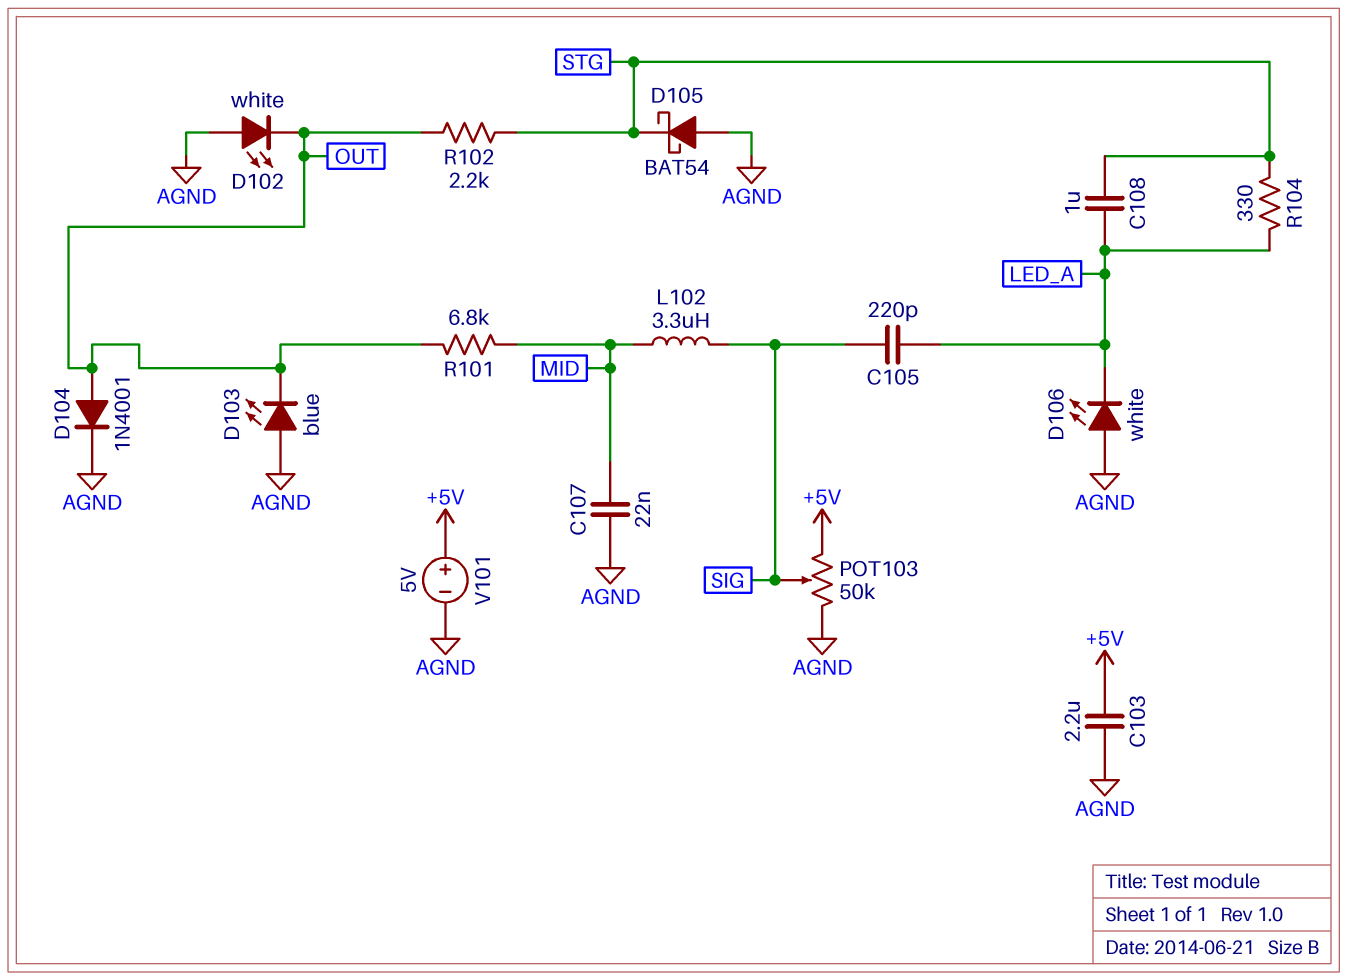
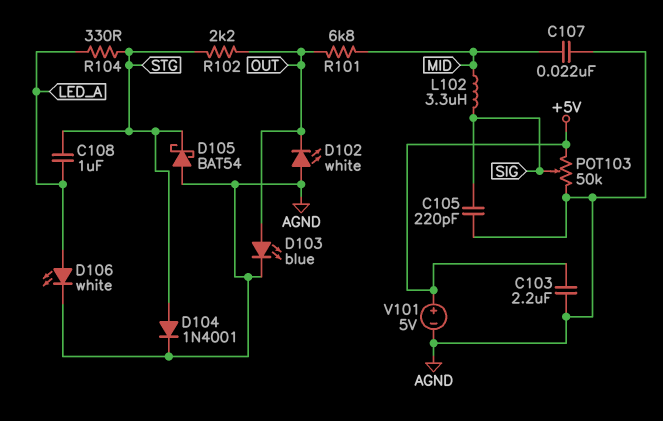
C105: 220pF (LED_A, SIG) -> 220pF (AGND, SIG)
D103: LED blue (A AGND, K OUT) -> LED blue (A OUT, K AGND)
D104: diode 1N4001 (A OUT, K AGND) -> diode 1N4001 (A STG, K AGND)
D106: LED white (A AGND, K LED_A) -> LED white (A LED_A, K AGND)

